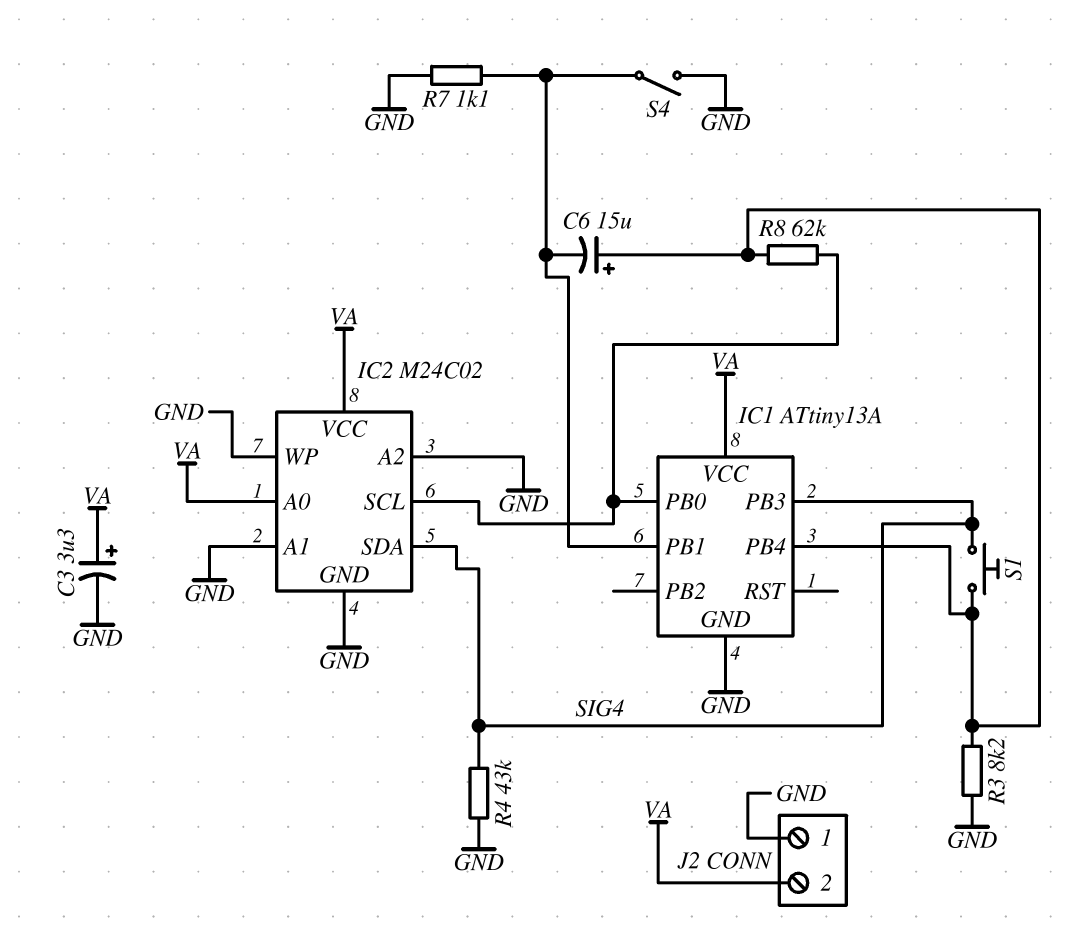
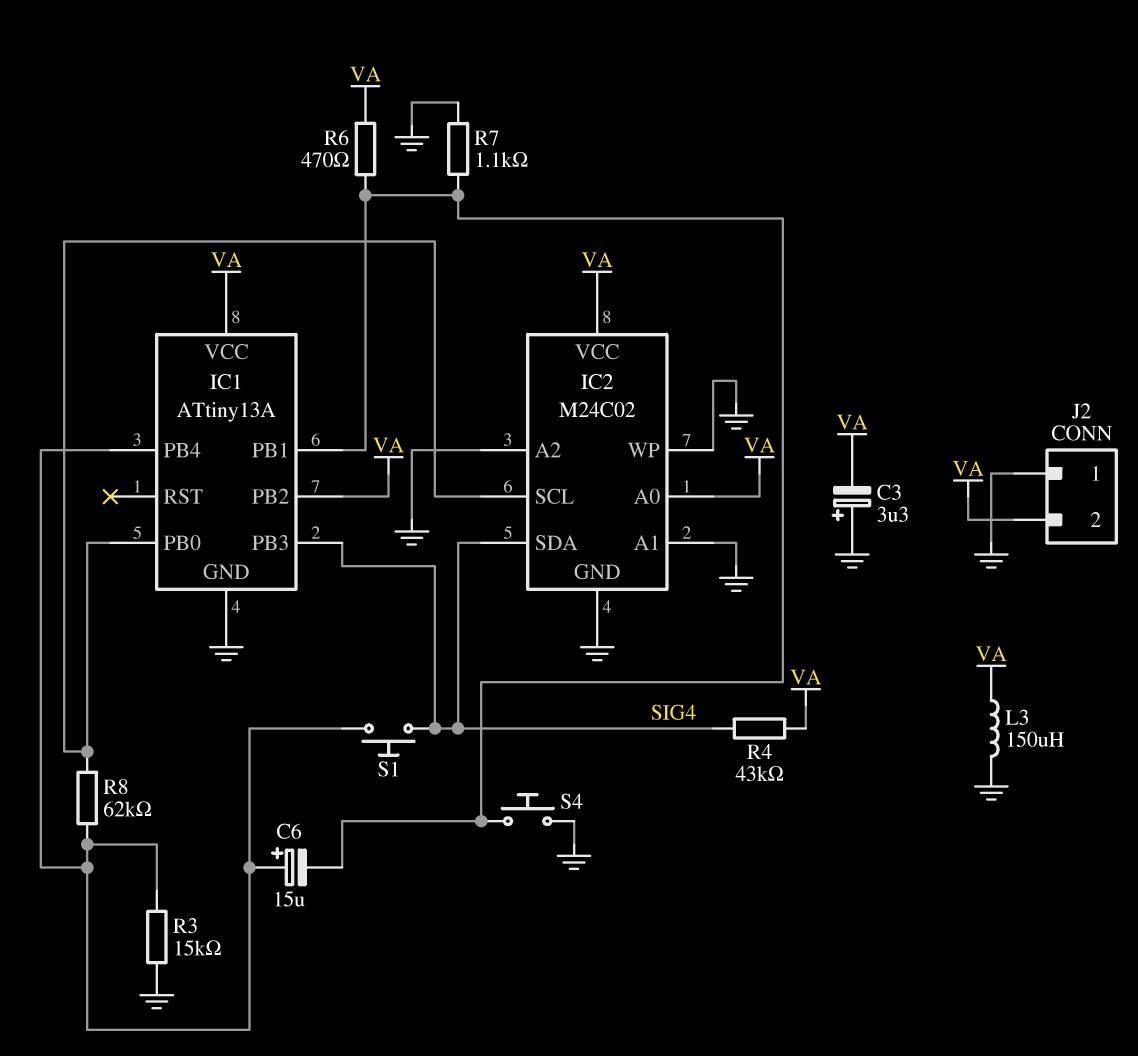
C3: 3.3uF (plus VA, minus GND) -> 3.3uF (plus GND, minus VA)
IC1 pin PB2: none -> VA
L3: none -> 150uH (GND, VA)
R3: 8.2k (GND, IC1/PB4) -> 15k (GND, IC1/PB4)
R4: 43k (GND, SIG4) -> 43k (SIG4, VA)
R6: none -> 470 (IC1/PB1, VA)
S4: switch (GND, IC1/PB1) -> button (GND, IC1/PB1)

